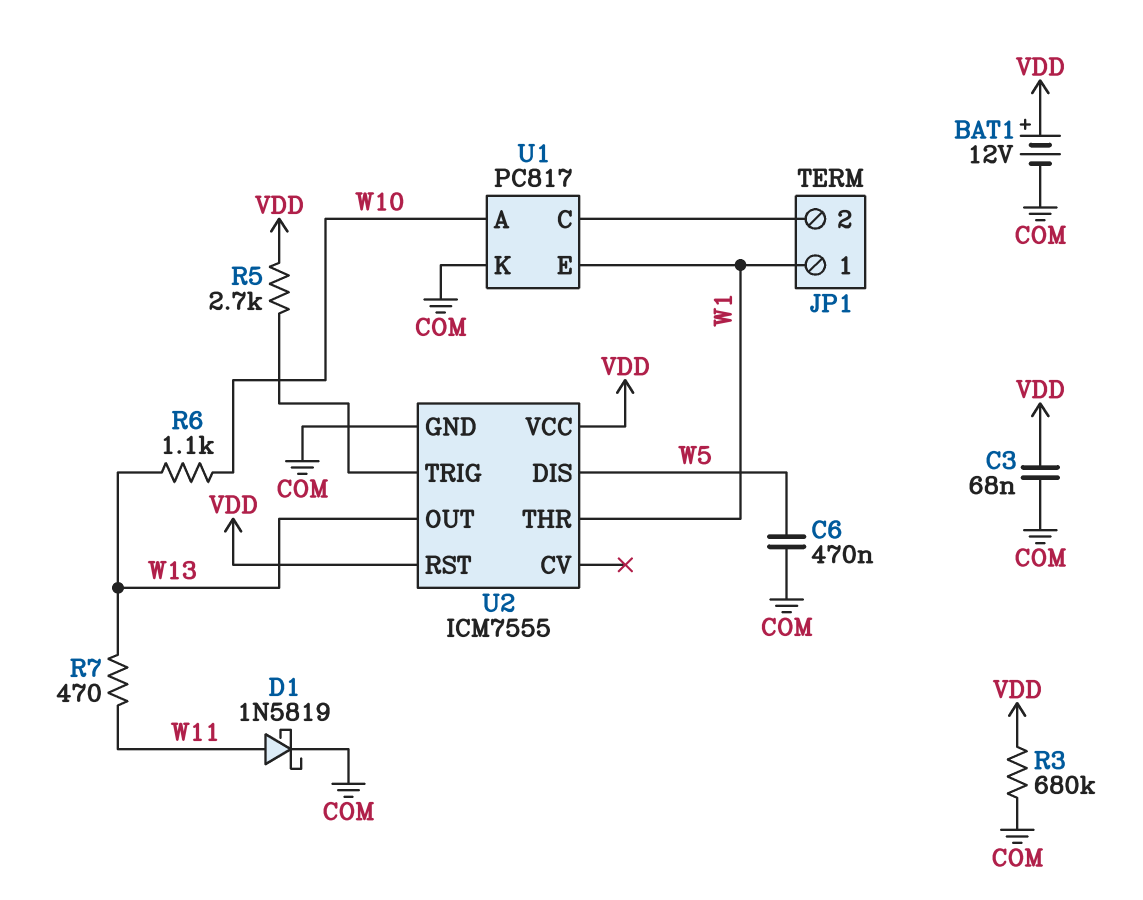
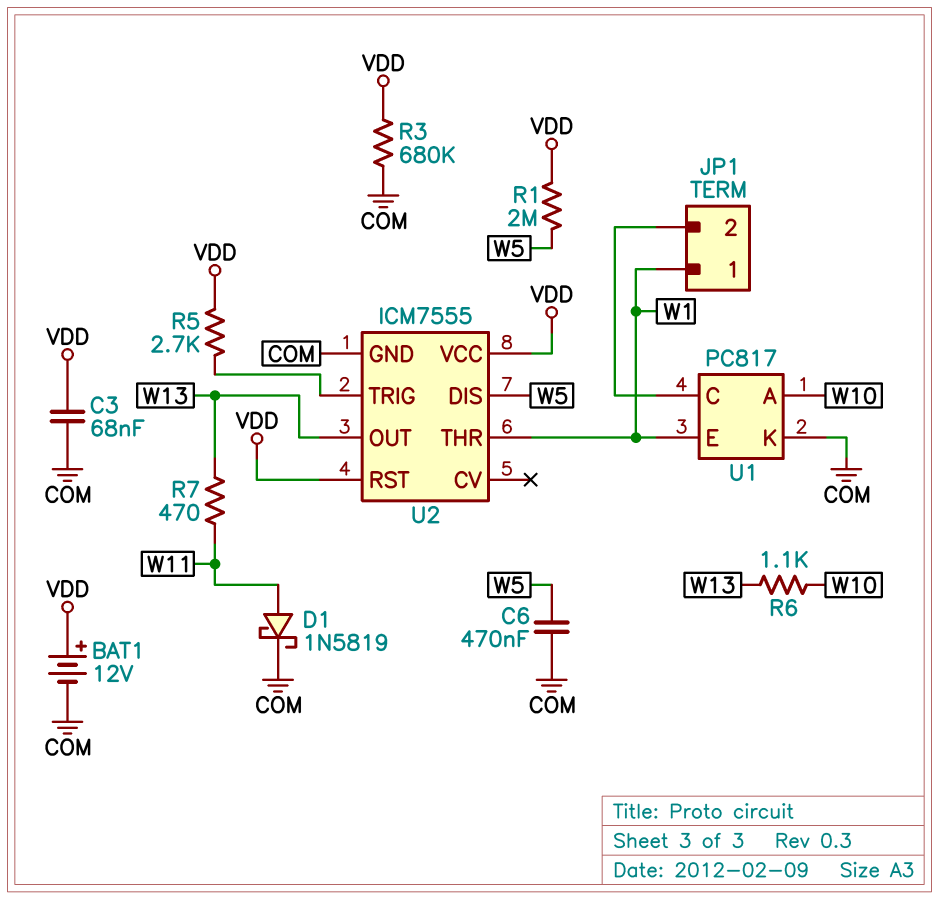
R1: none -> 2M (VDD, W5)

